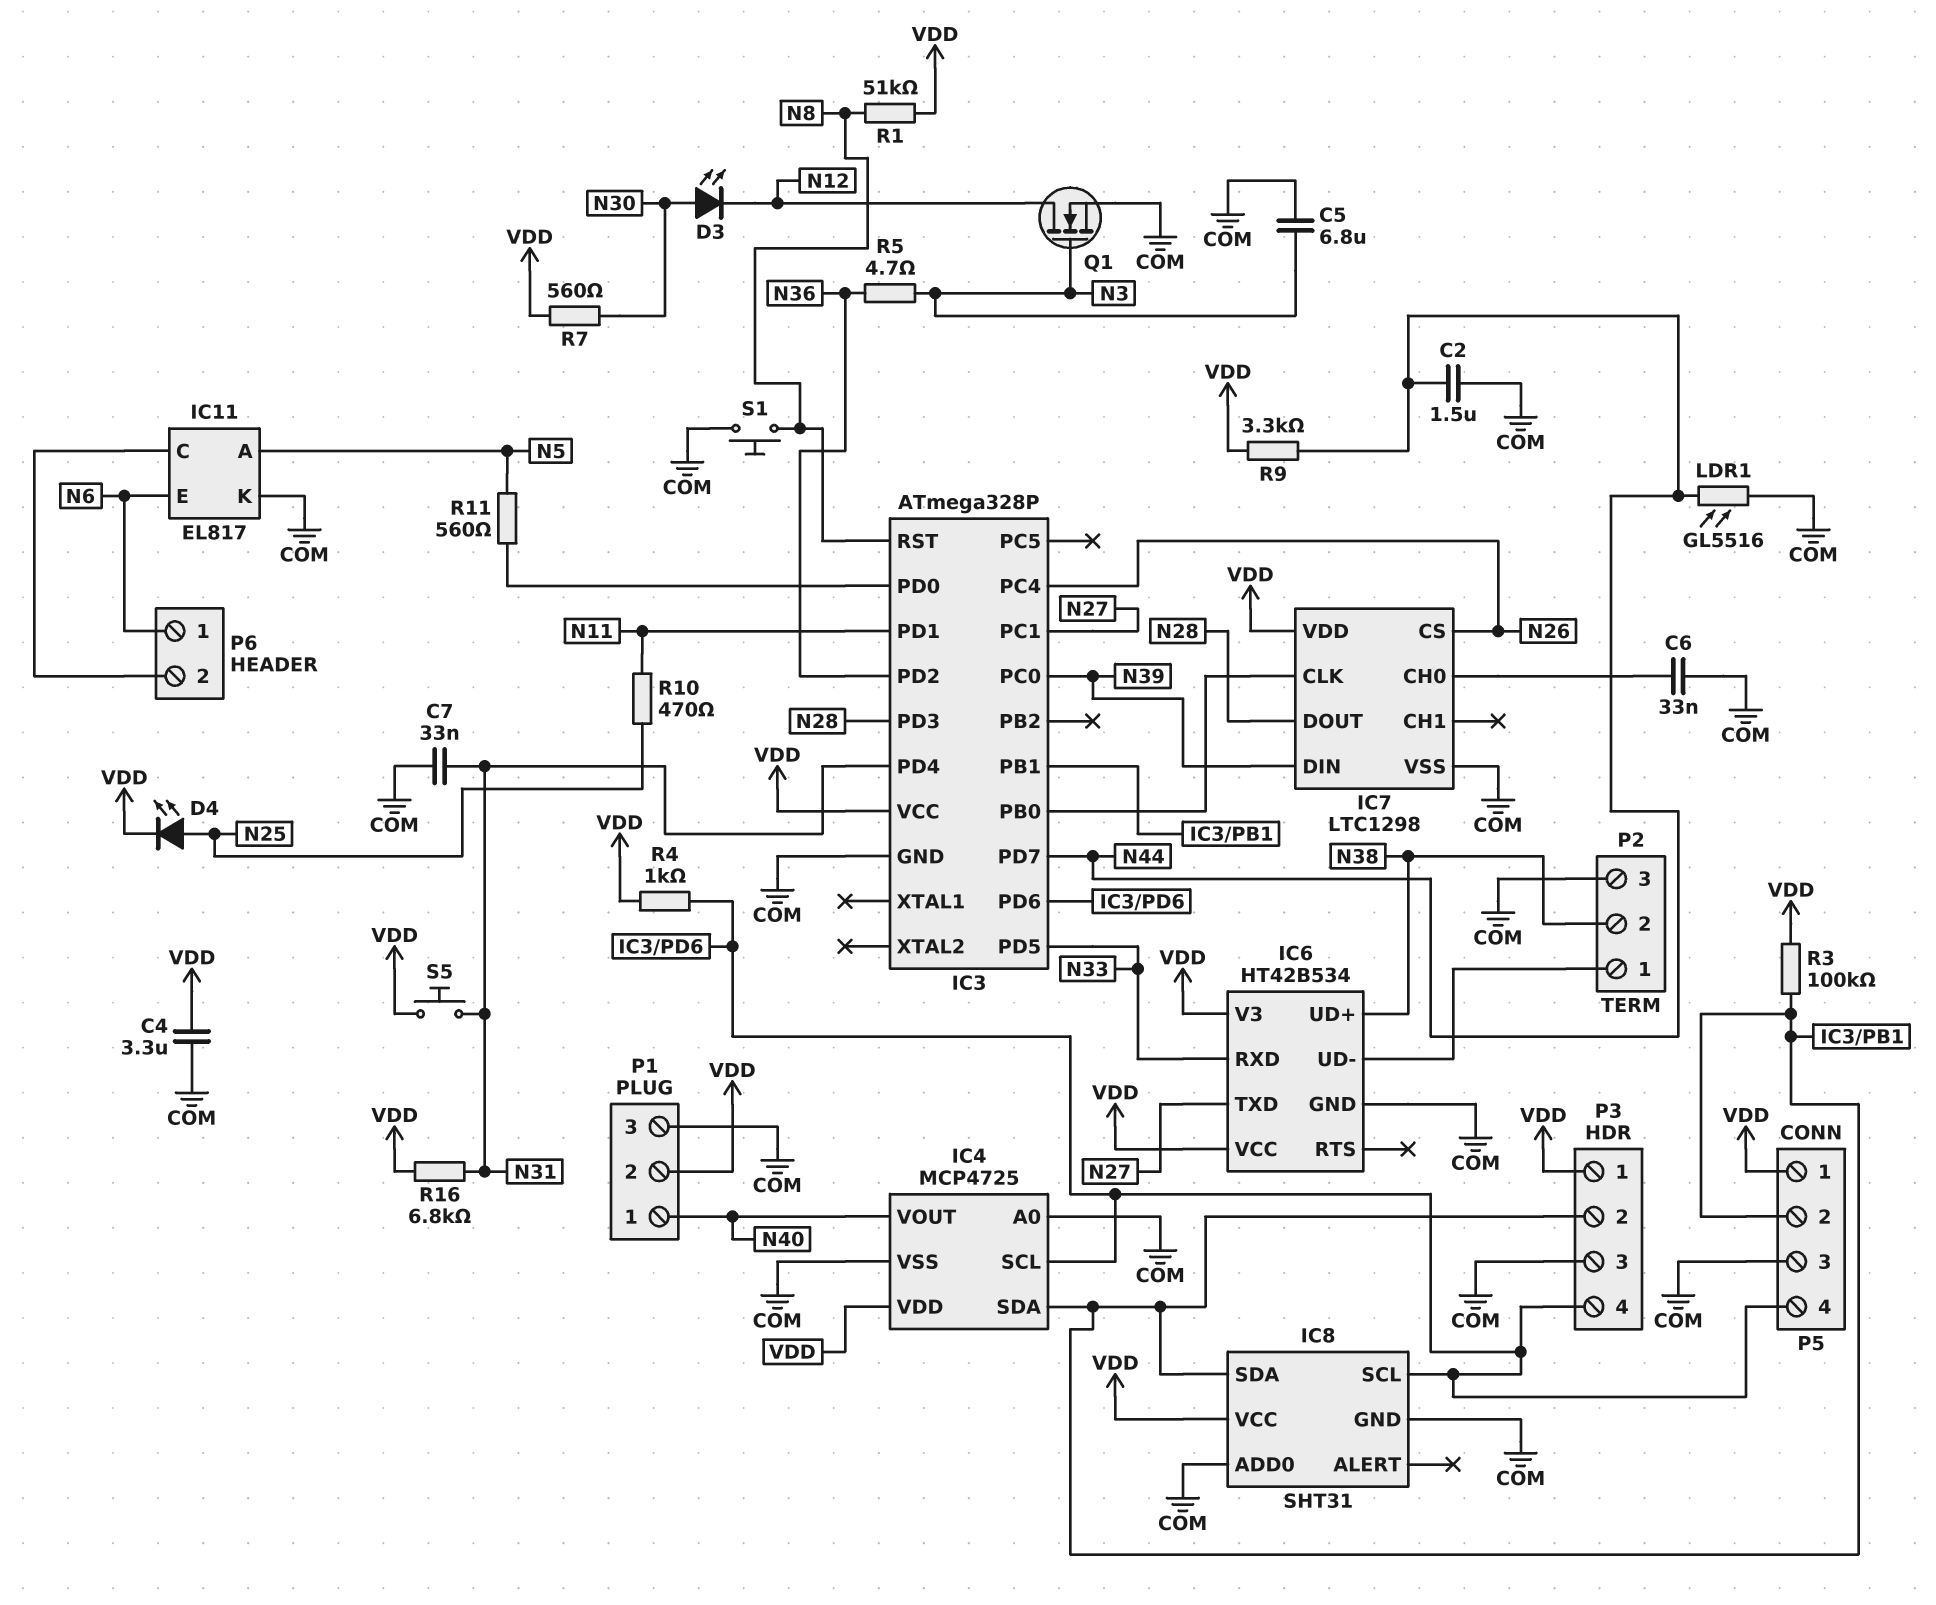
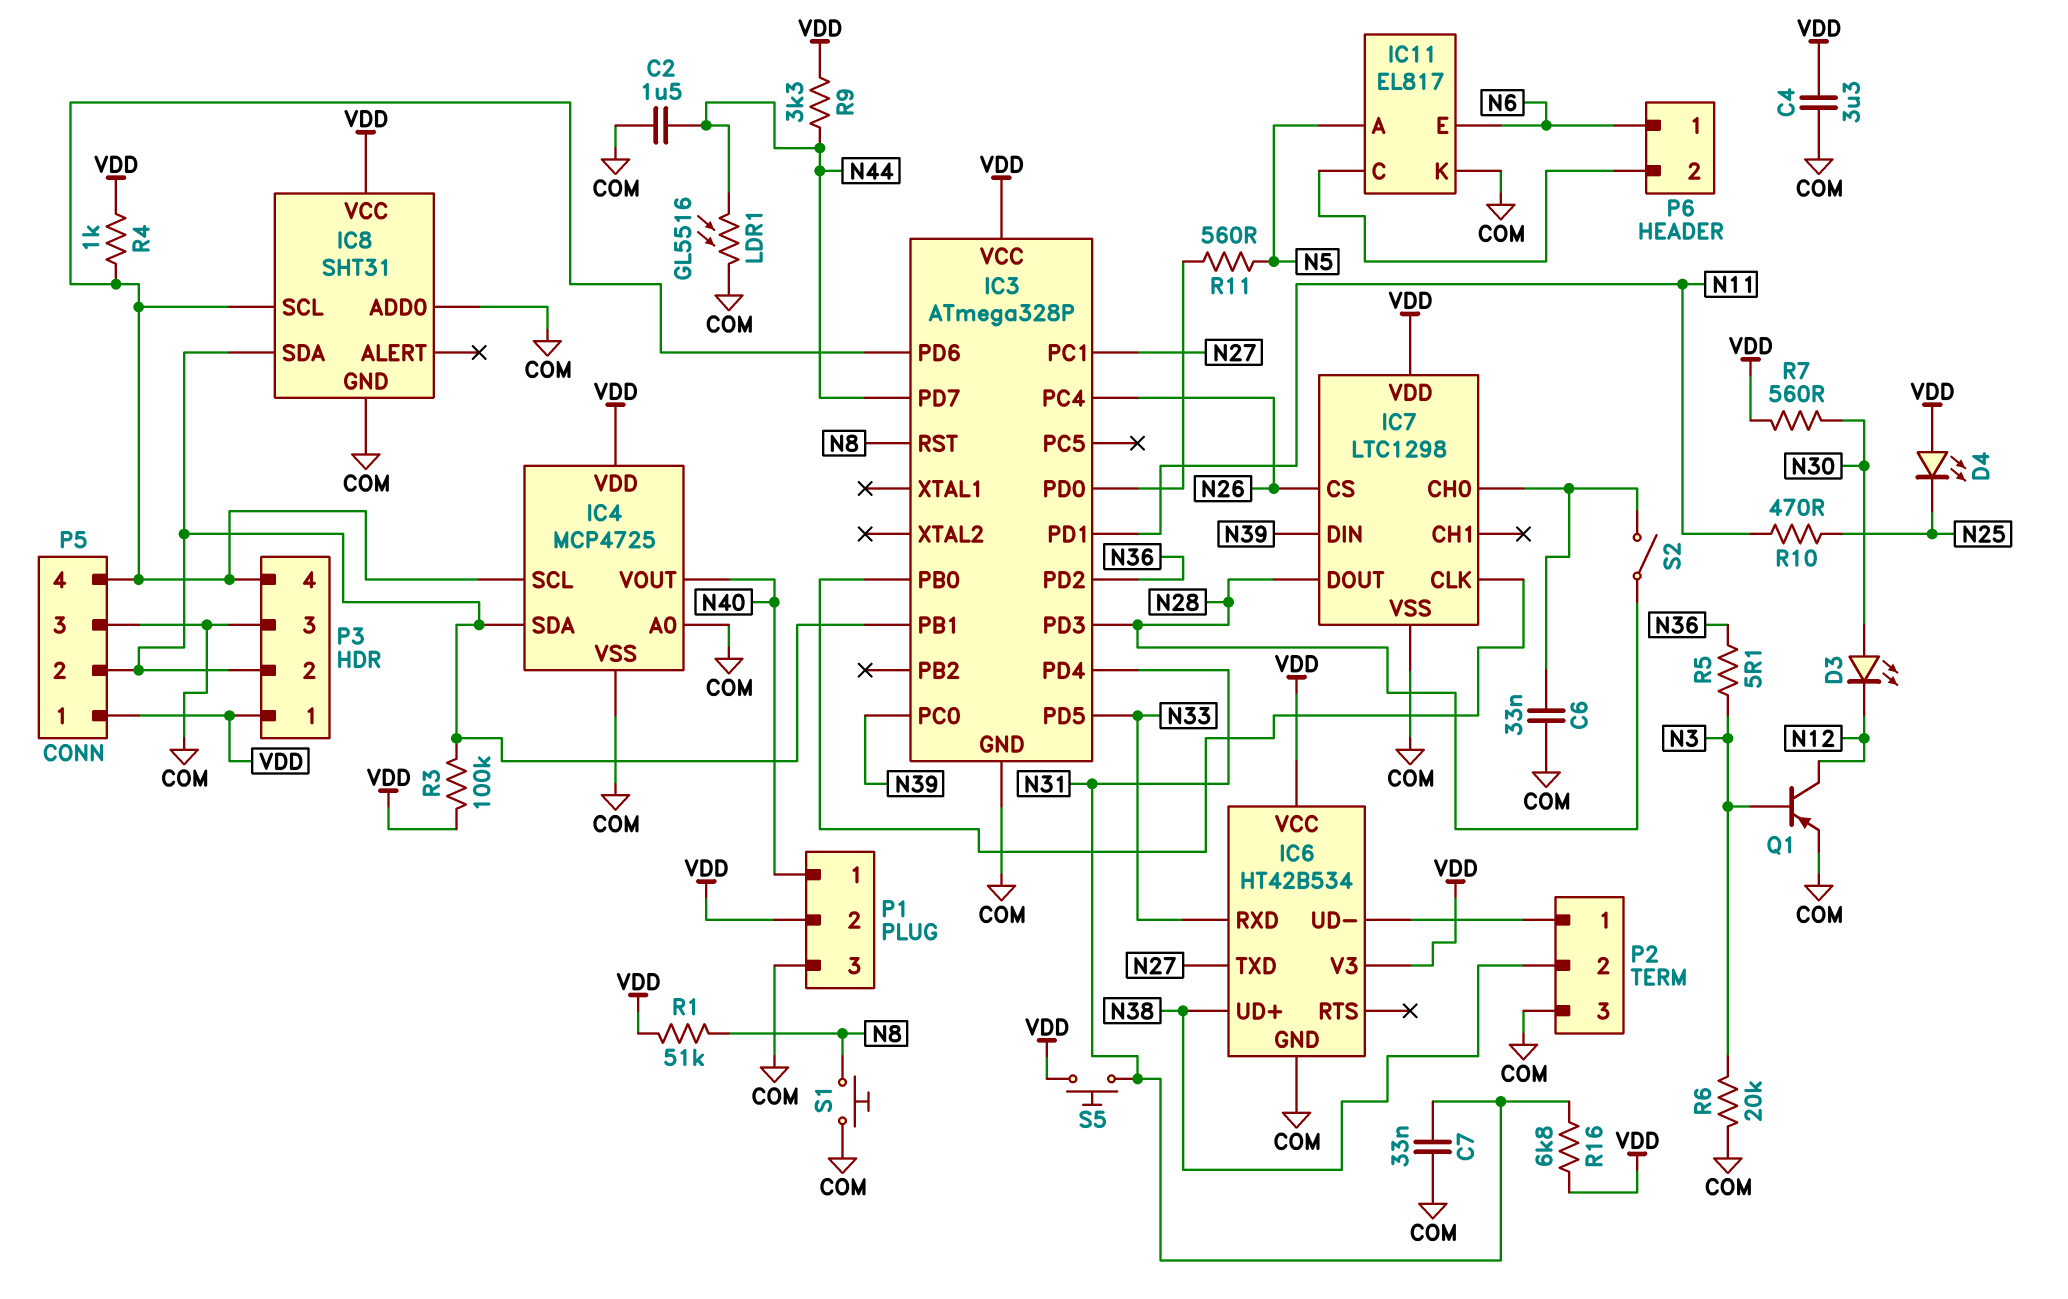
C5: 6.8uF (COM, N3) -> none
D4: LED (A N25, K VDD) -> LED (A VDD, K N25)
Q1: NMOS (G N3, D N12, S COM) -> PNP (B N3, C N12, E COM)
R5: 4.7 (N3, N36) -> 5.1 (N3, N36)
R6: none -> 20k (COM, N3)
S2: none -> switch (IC7/CH0, N28)

